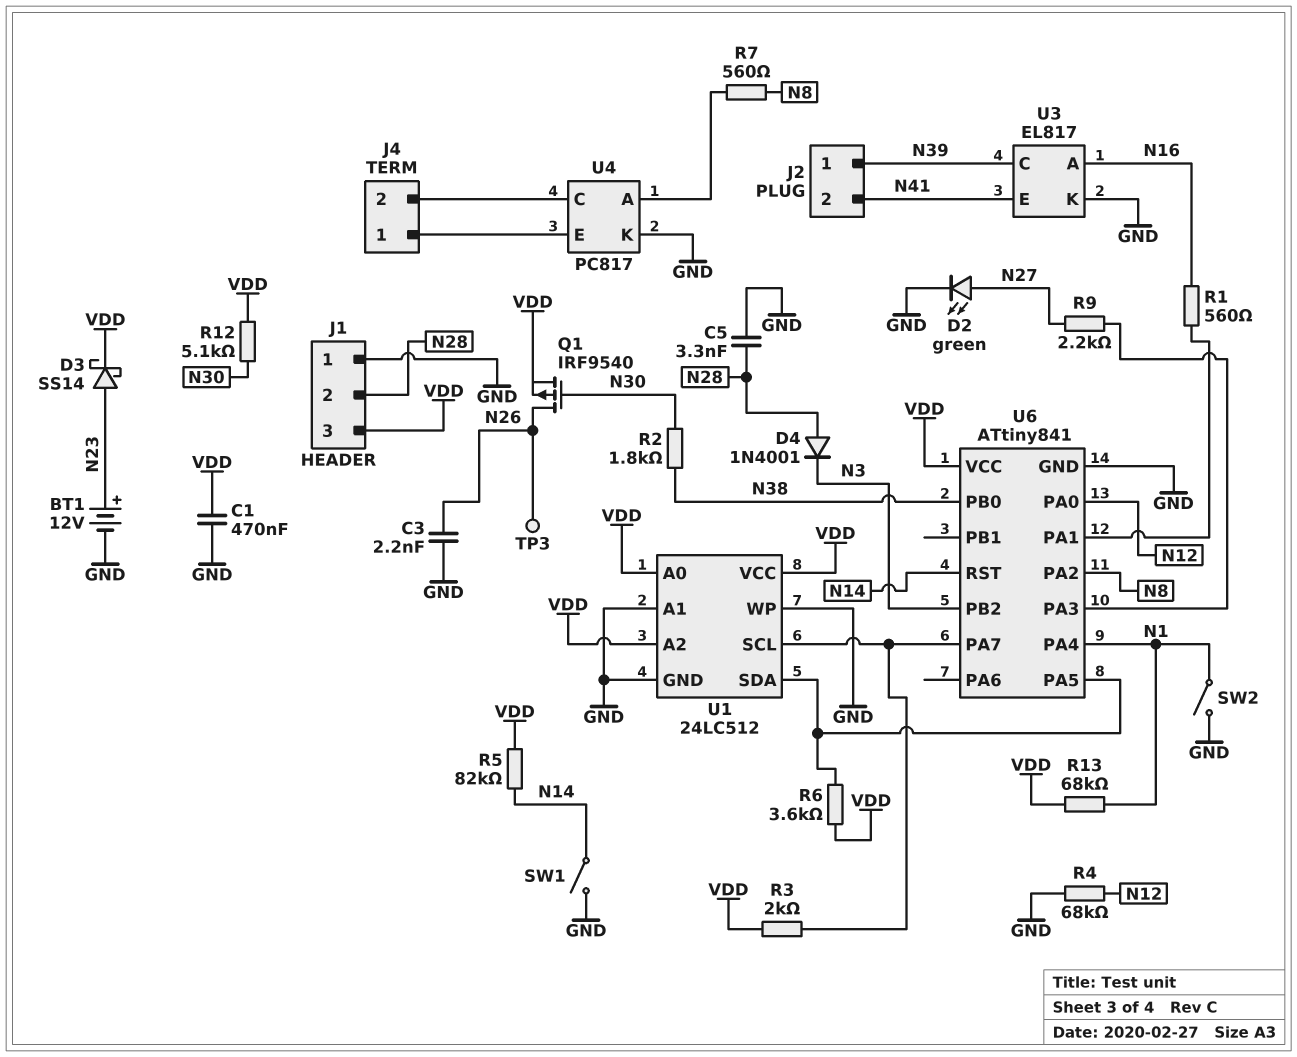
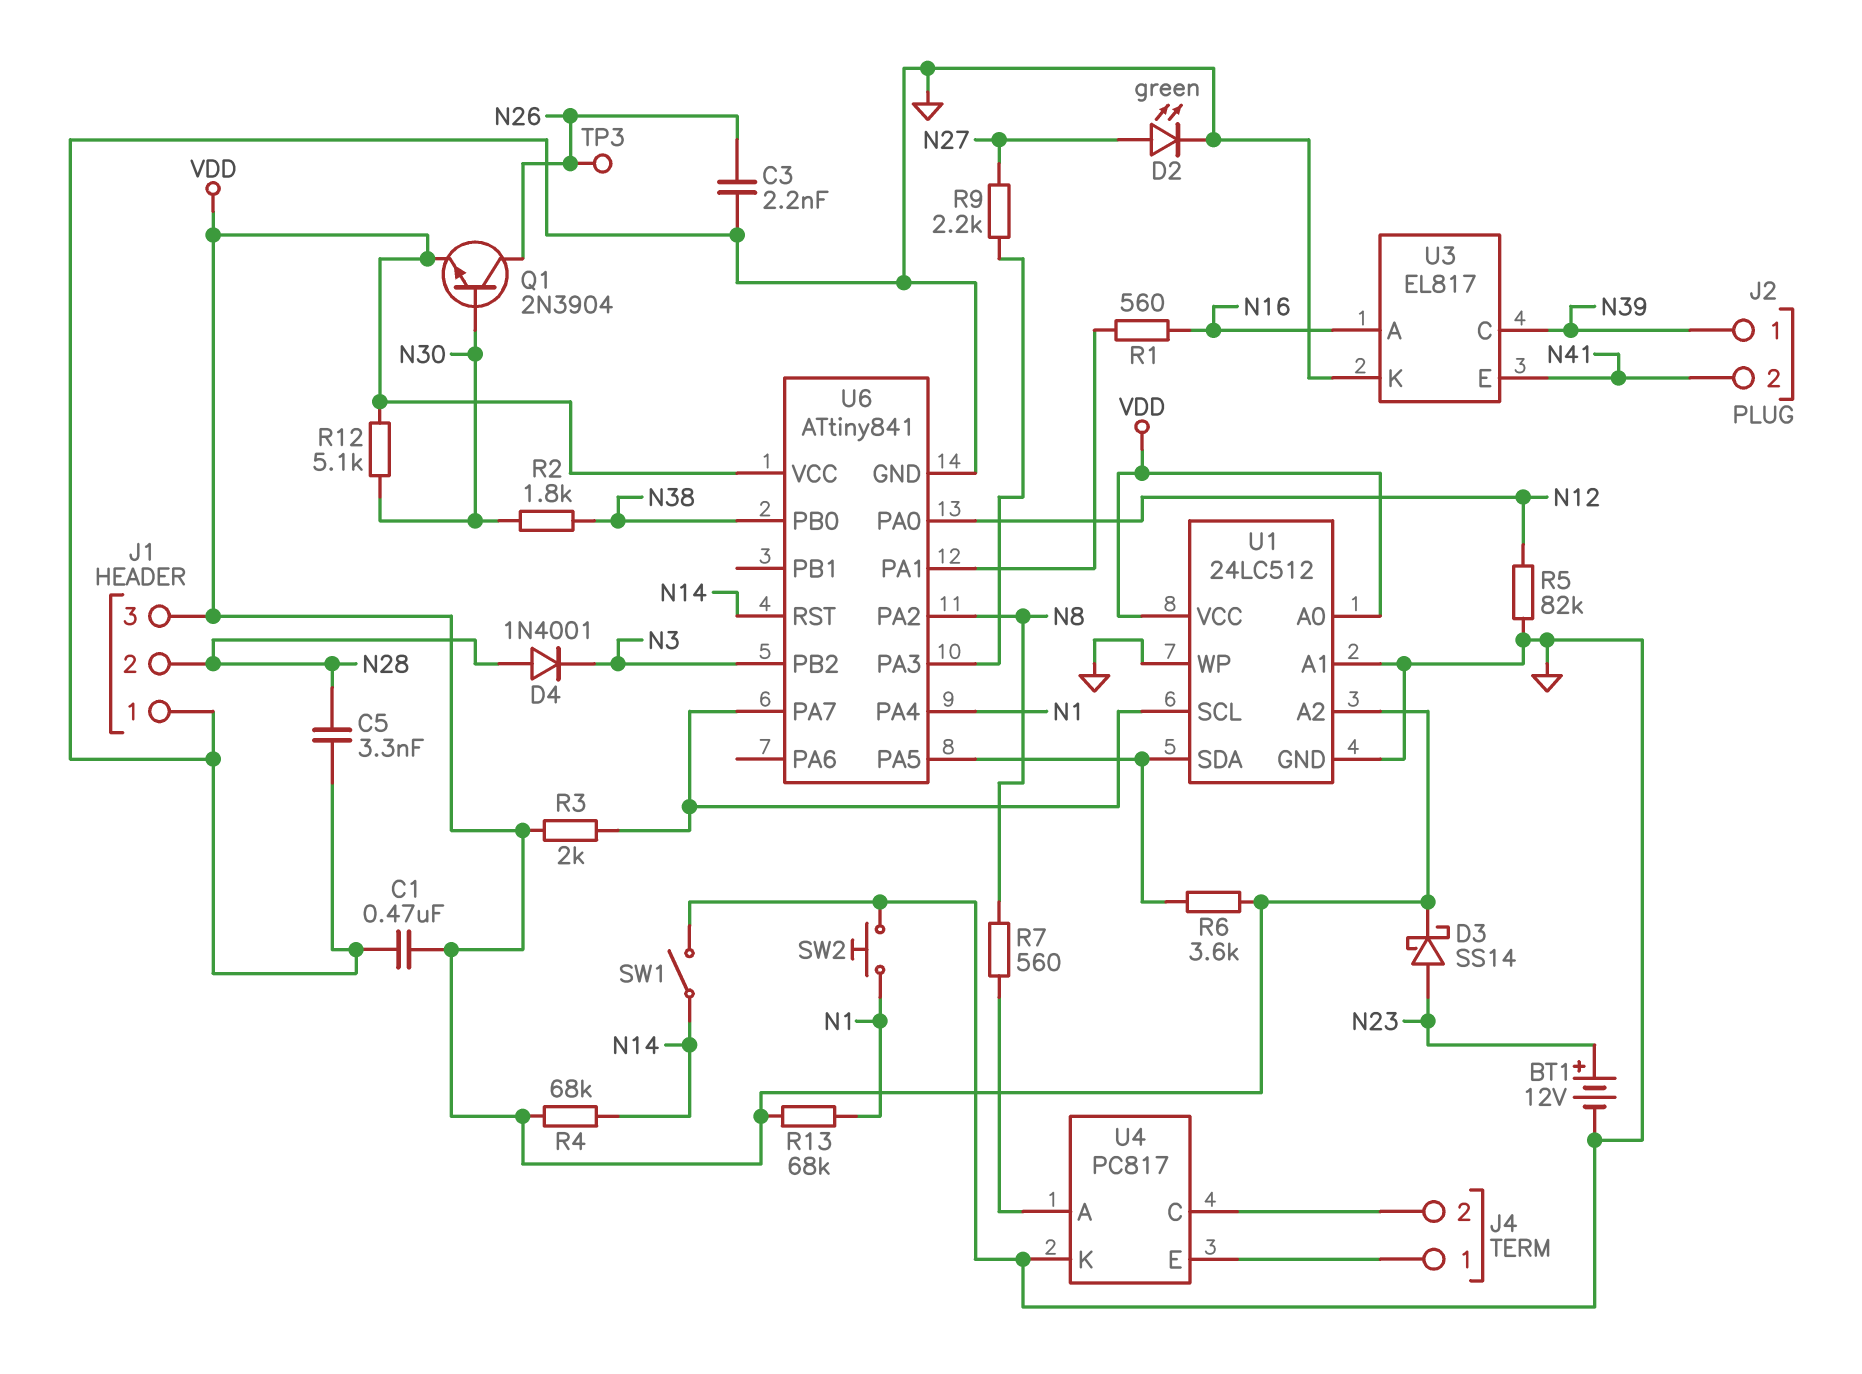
Q1: PMOS IRF9540 (G N30, D N26, S VDD) -> NPN 2N3904 (B N30, C N26, E VDD)
R4: 68k (GND, N12) -> 68k (N14, VDD)
R5: 82k (N14, VDD) -> 82k (GND, N12)
SW2: switch (GND, N1) -> button (GND, N1)

